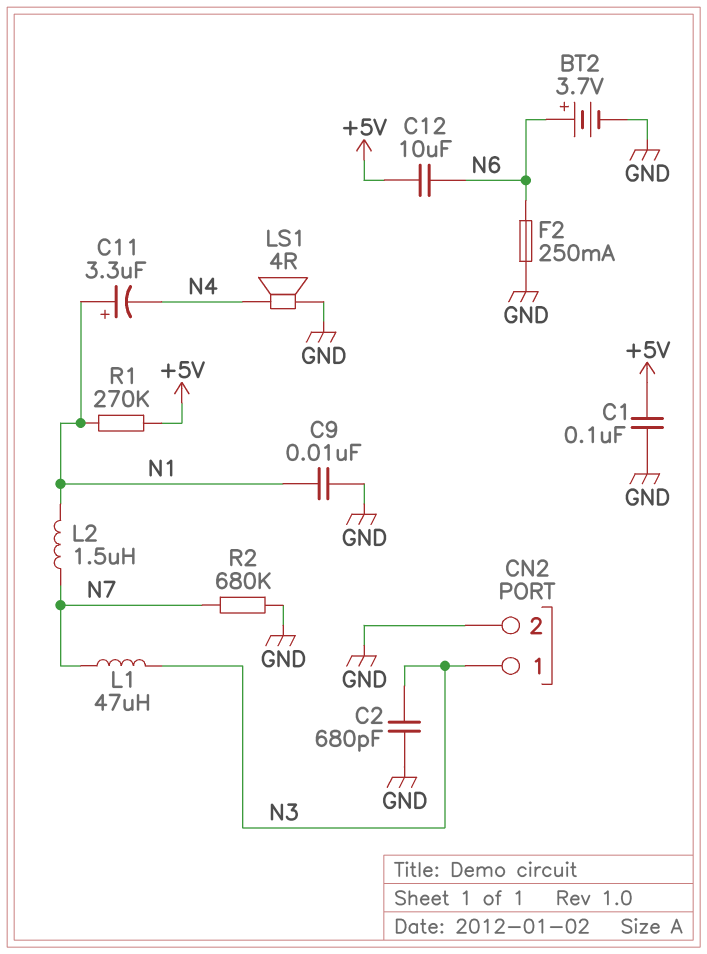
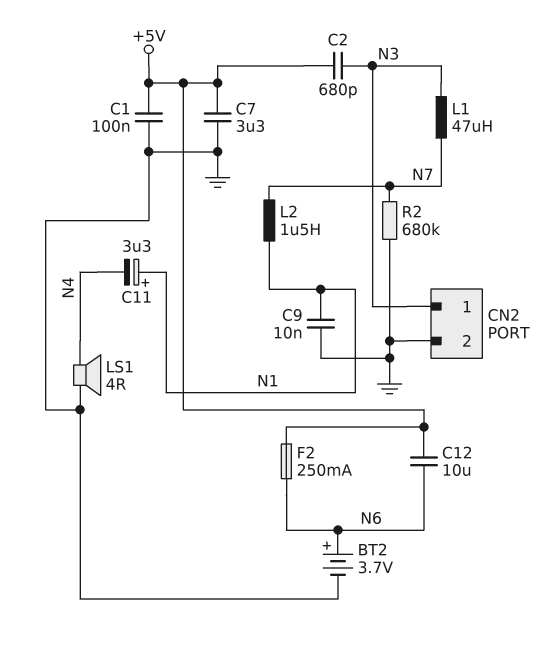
C2: 680pF (GND, N3) -> 680pF (+5V, N3)
C7: none -> 3.3uF (+5V, GND)
F2: 250mA (GND, N6) -> 250mA (+5V, N6)
R1: 270k (+5V, N1) -> none

